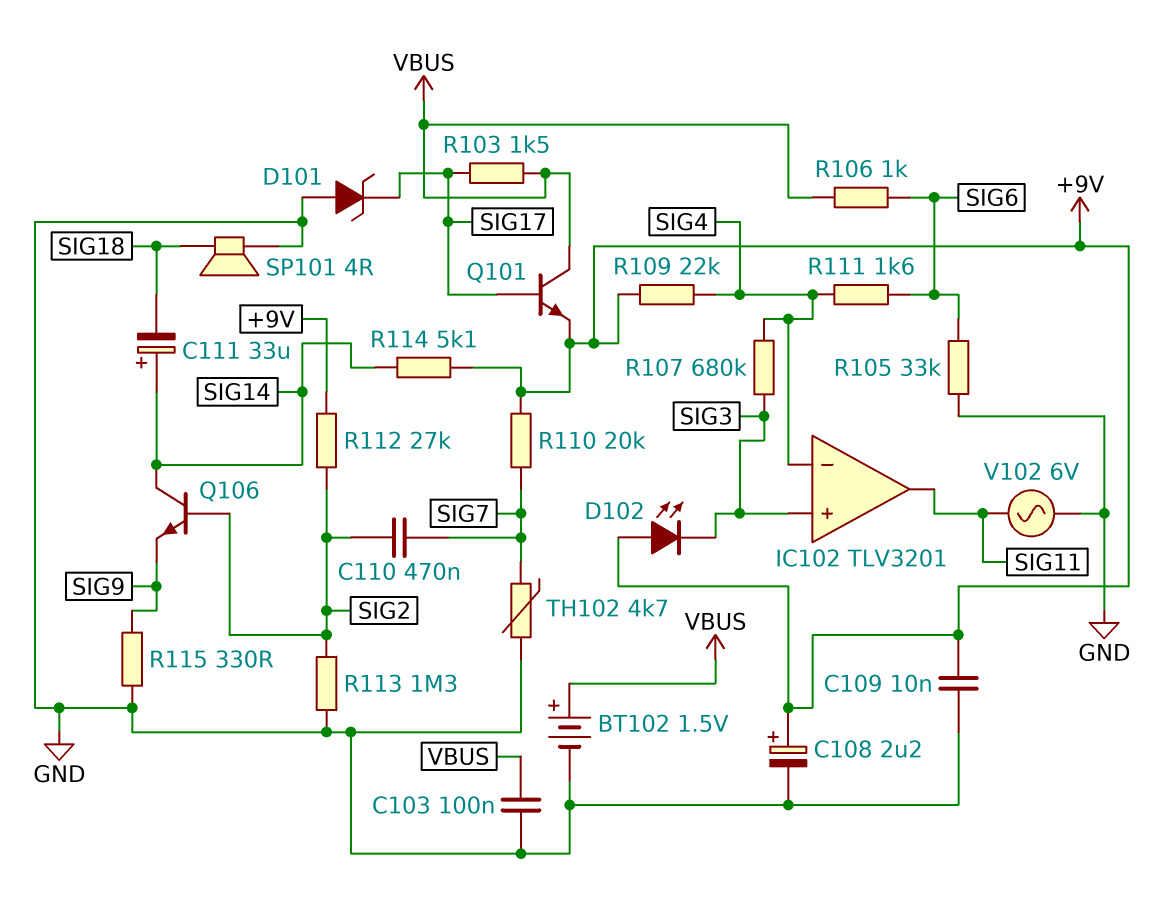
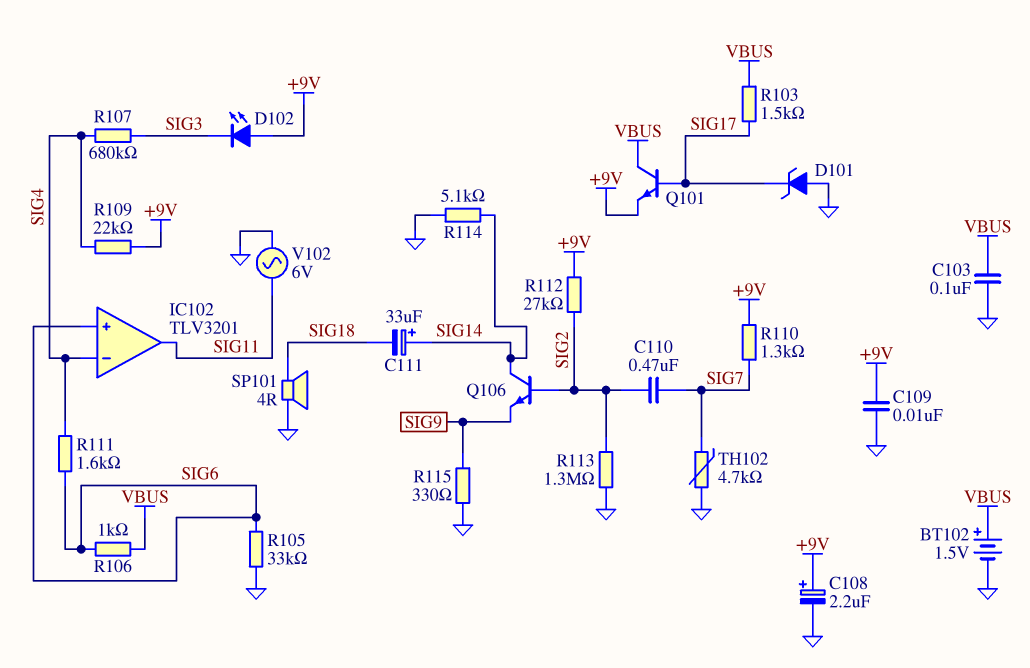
IC102 pin in+: SIG3 -> SIG6
R110: 20k (+9V, SIG7) -> 1.3k (+9V, SIG7)
R114: 5.1k (+9V, SIG14) -> 5.1k (GND, SIG14)

